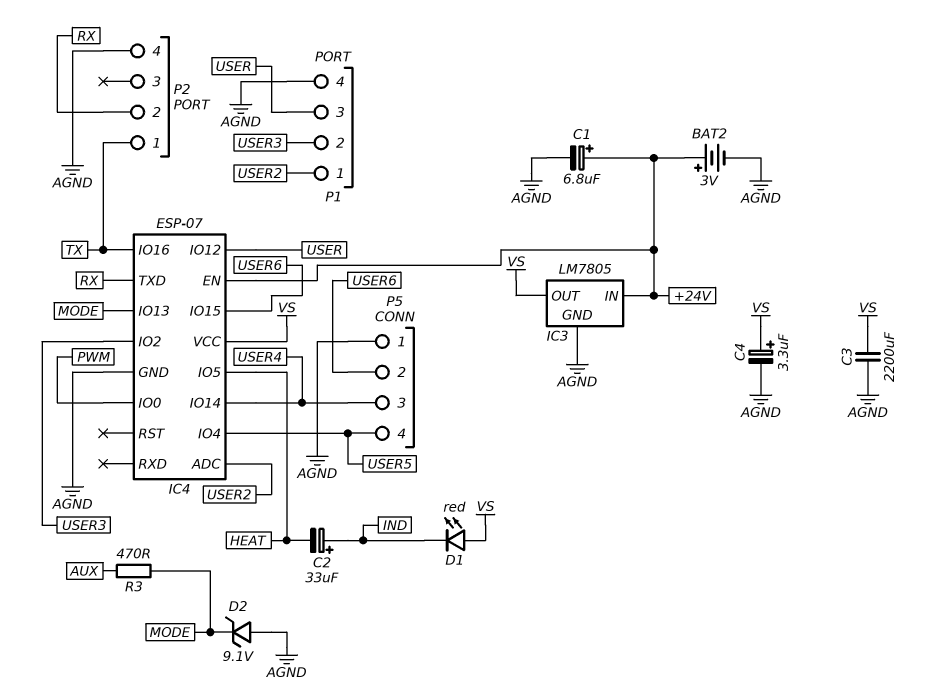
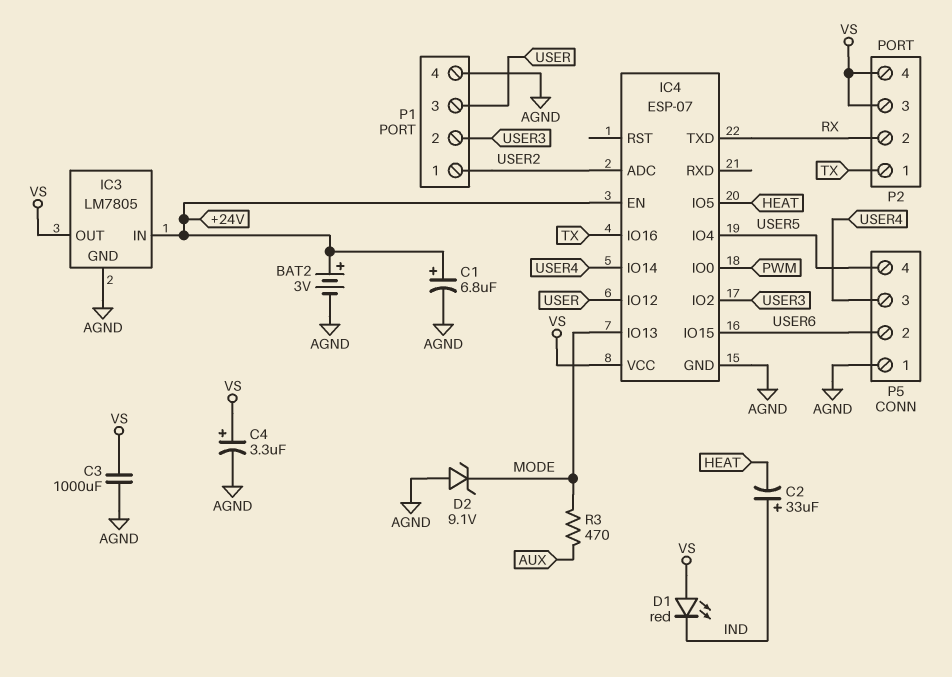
C3: 2200uF (AGND, VS) -> 1000uF (AGND, VS)
P2 pin 3: none -> VS
P2 pin 4: AGND -> VS

